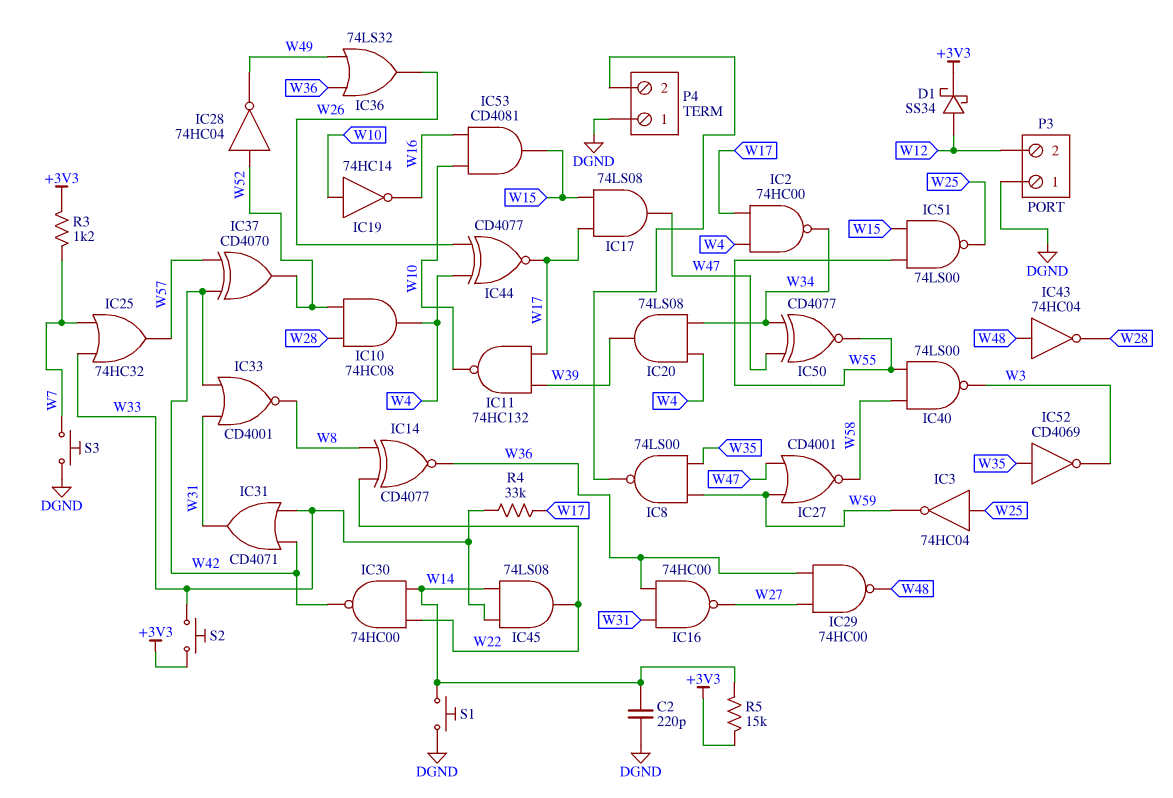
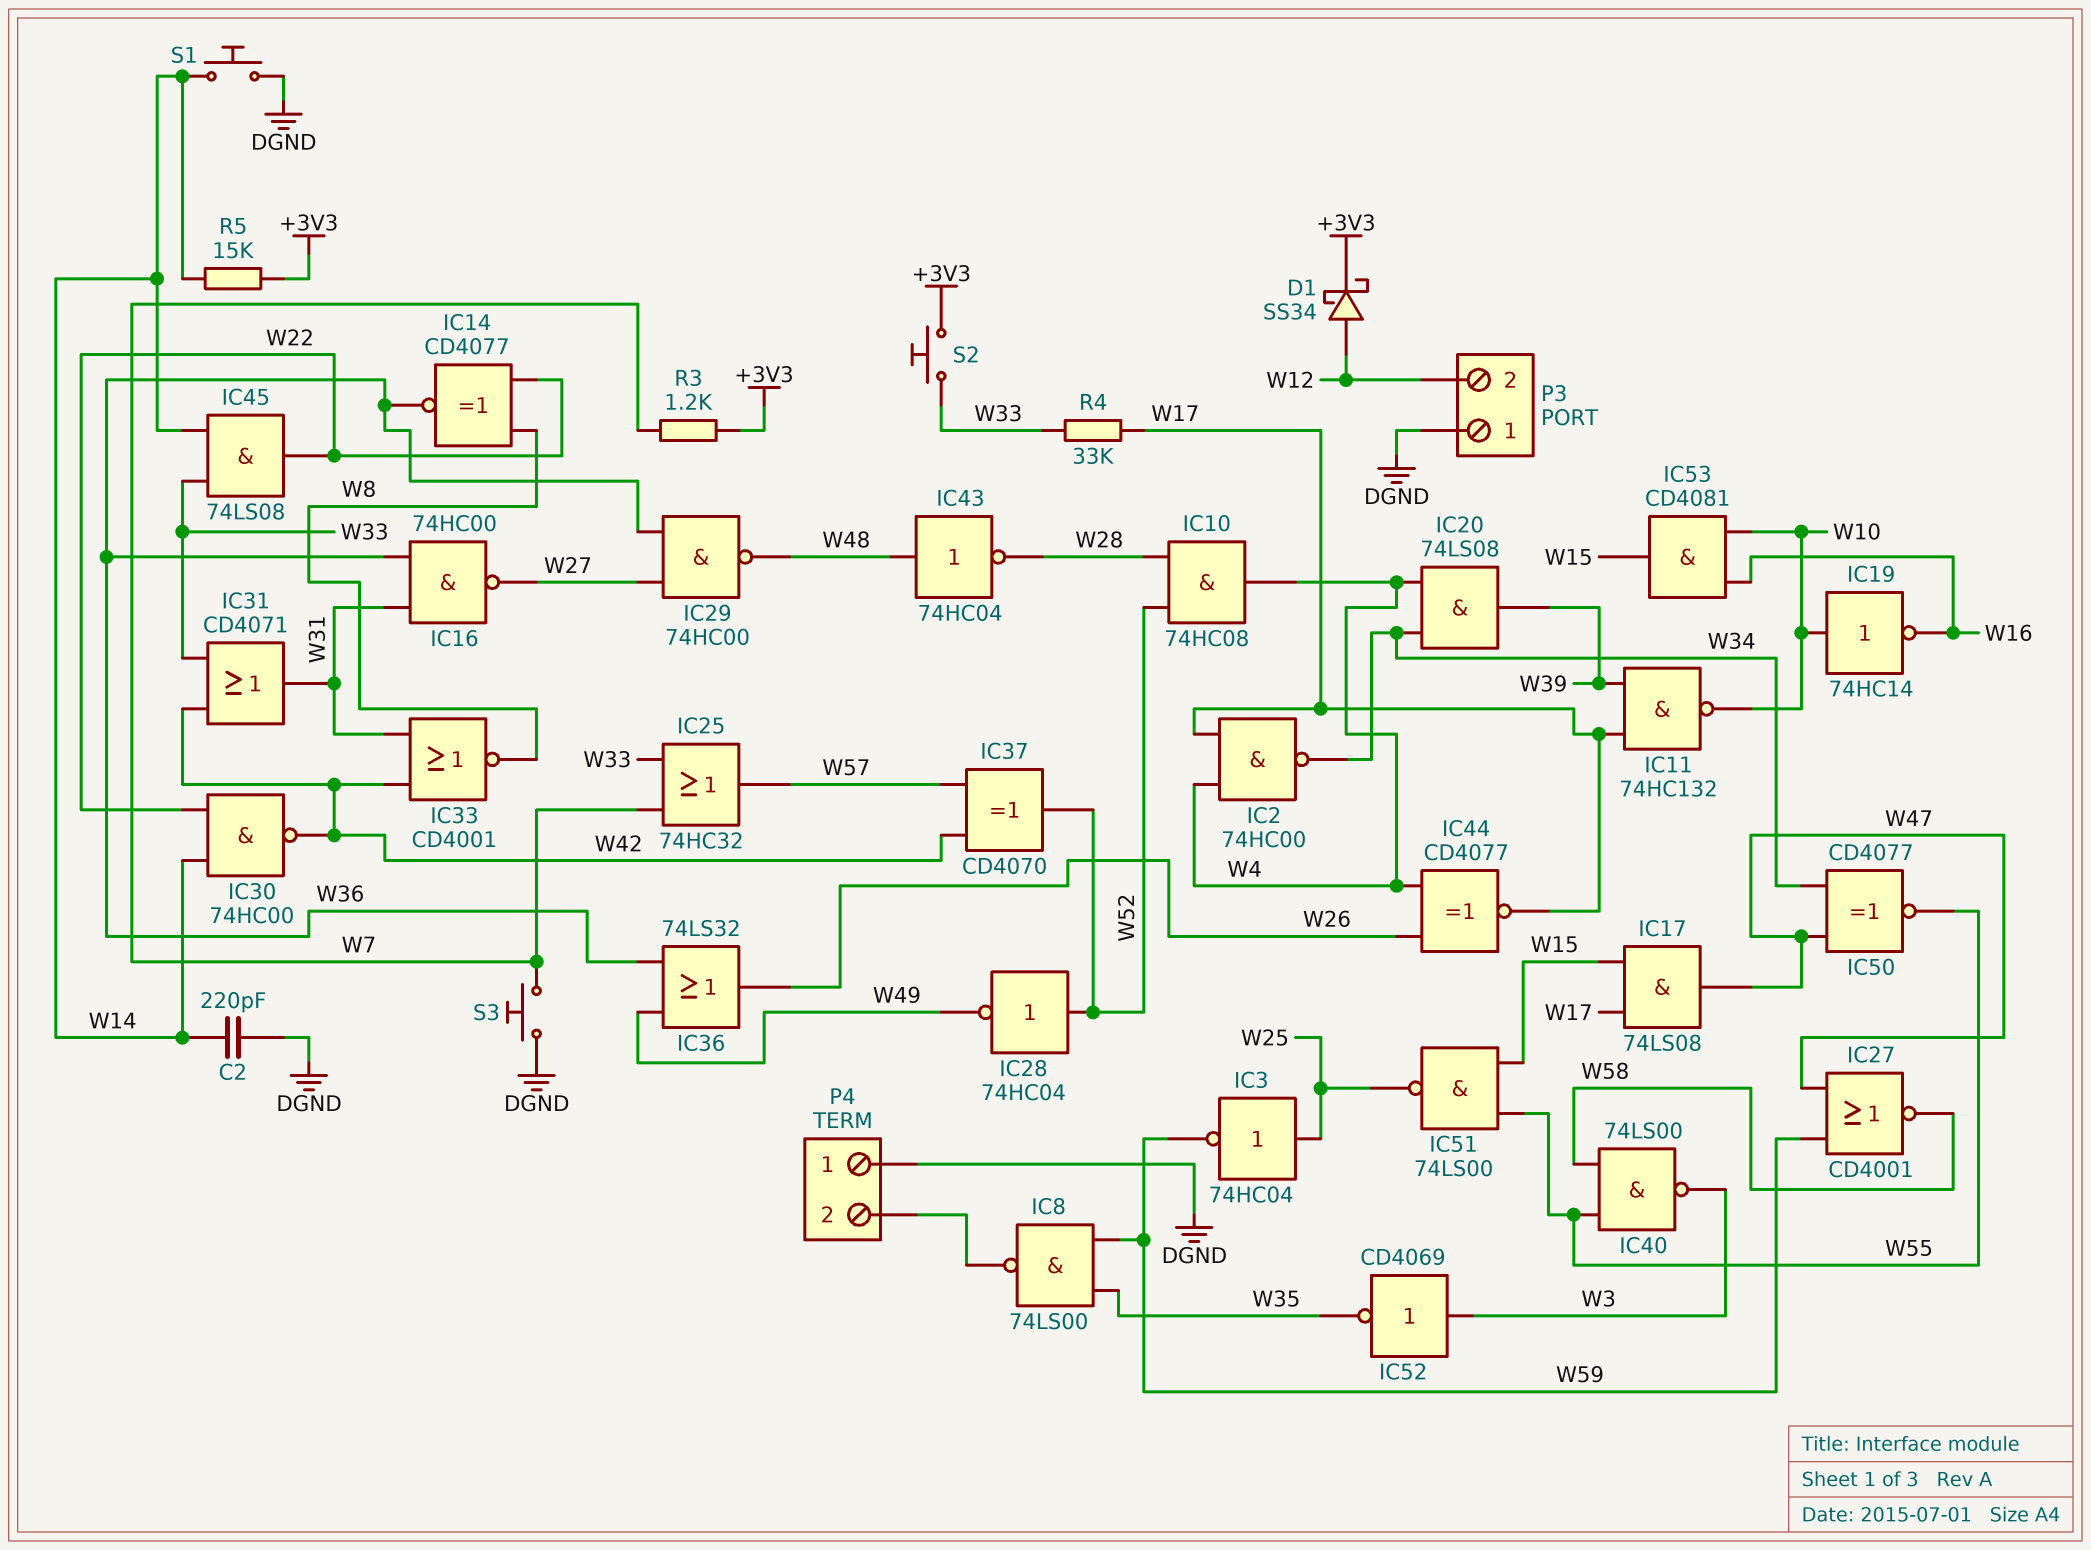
IC52: NOT CD4069 (in W35, out W3) -> NOT CD4069 (in W3, out W35)

